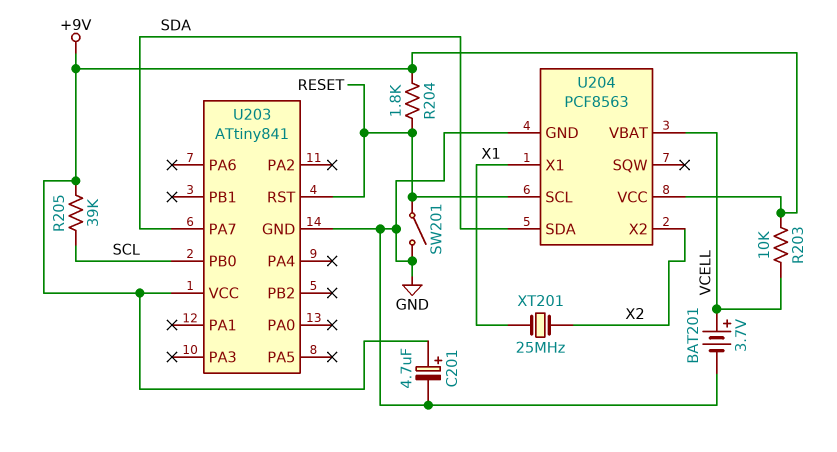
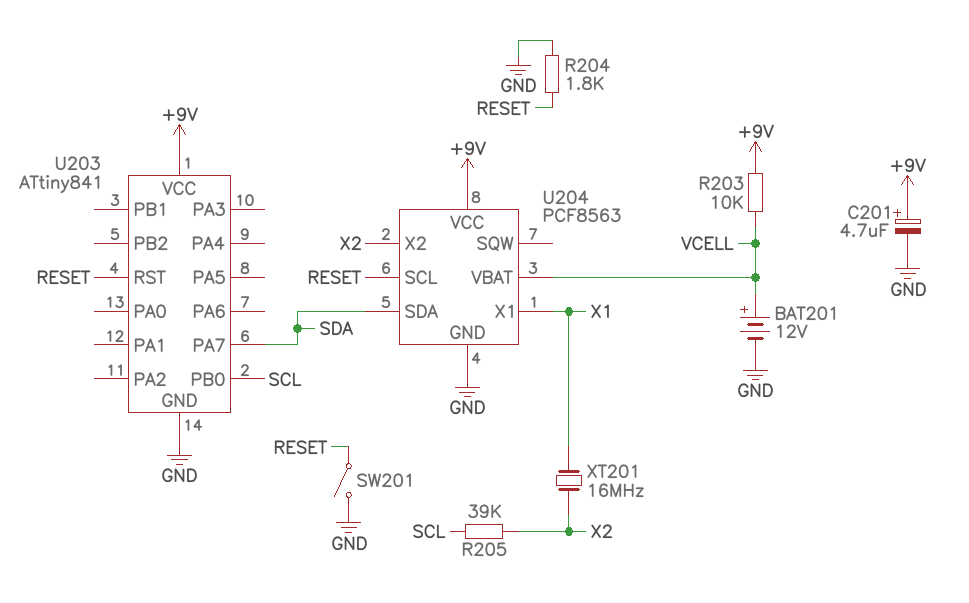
BAT201: 3.7V (plus VCELL, minus GND) -> 12V (plus VCELL, minus GND)
R204: 1.8k (+9V, RESET) -> 1.8k (GND, RESET)
R205: 39k (+9V, SCL) -> 39k (SCL, X2)
XT201: 25MHz (X1, X2) -> 16MHz (X1, X2)

